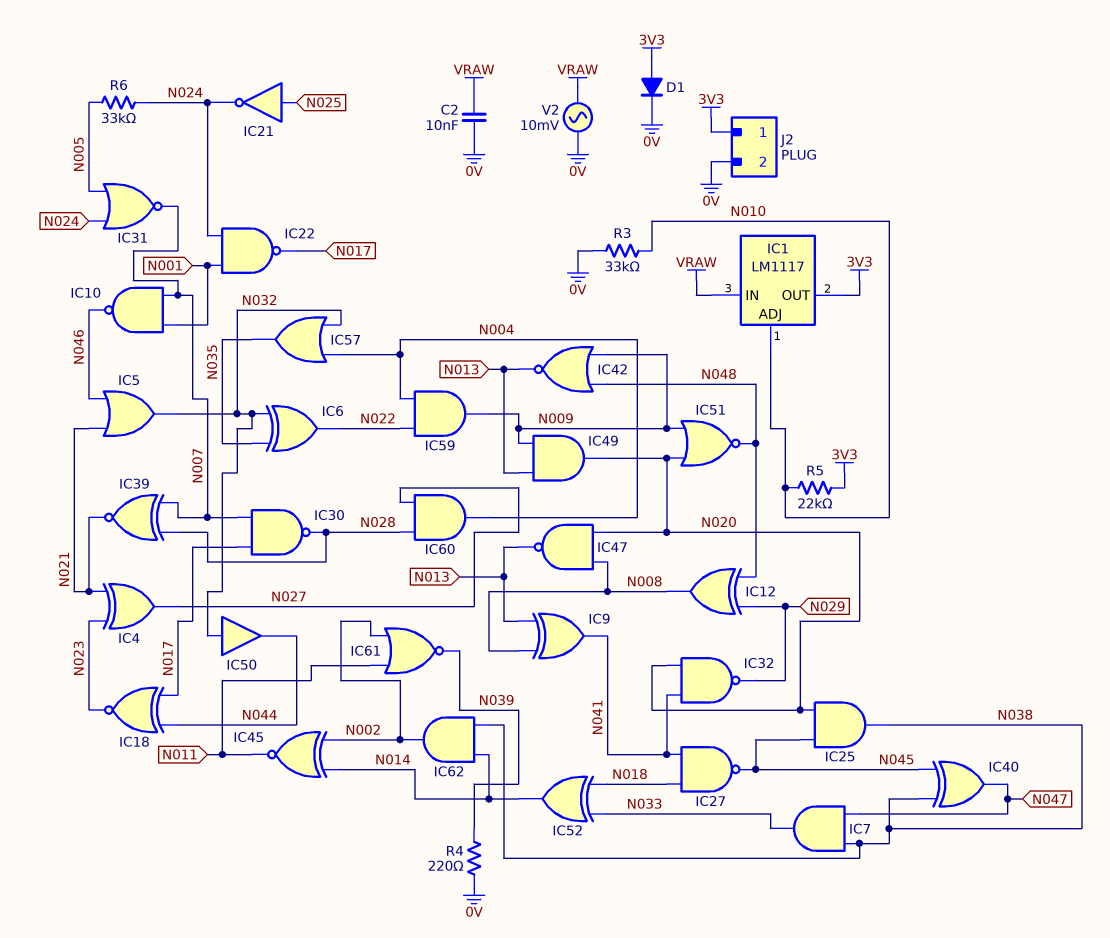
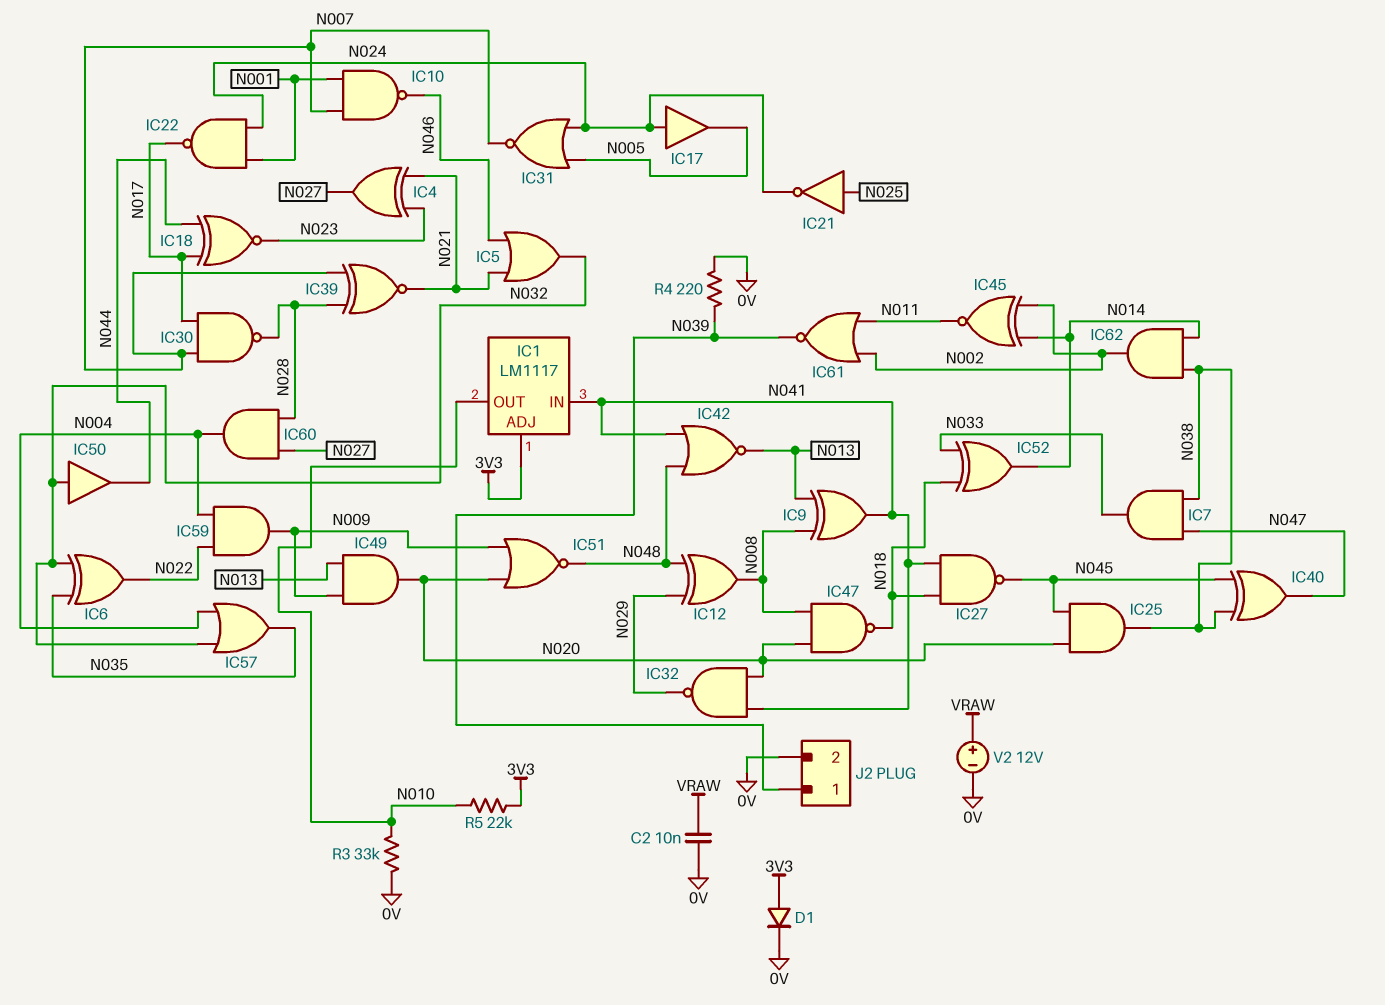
IC1 pin ADJ: N010 -> 3V3
IC1 pin IN: VRAW -> N041
IC1 pin OUT: 3V3 -> N010
IC17: none -> buffer (in N024, out N005)
IC42: NOR (in N009, in N048, out N013) -> NOR (in N041, in N048, out N013)
IC47: NAND (in N008, in N020, out N013) -> NAND (in N008, in N020, out N018)
J2 pin 1: 3V3 -> N039
R6: 33k (N005, N024) -> none
V2: AC 10mV (0V, VRAW) -> 12V (plus VRAW, minus 0V)

